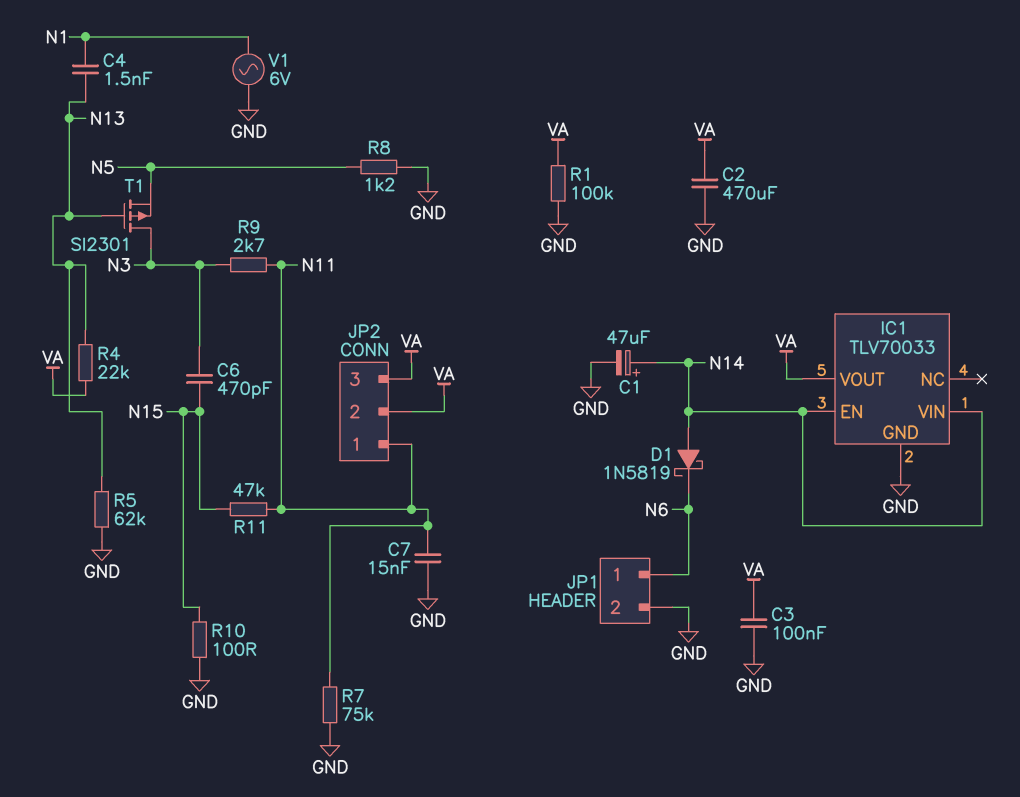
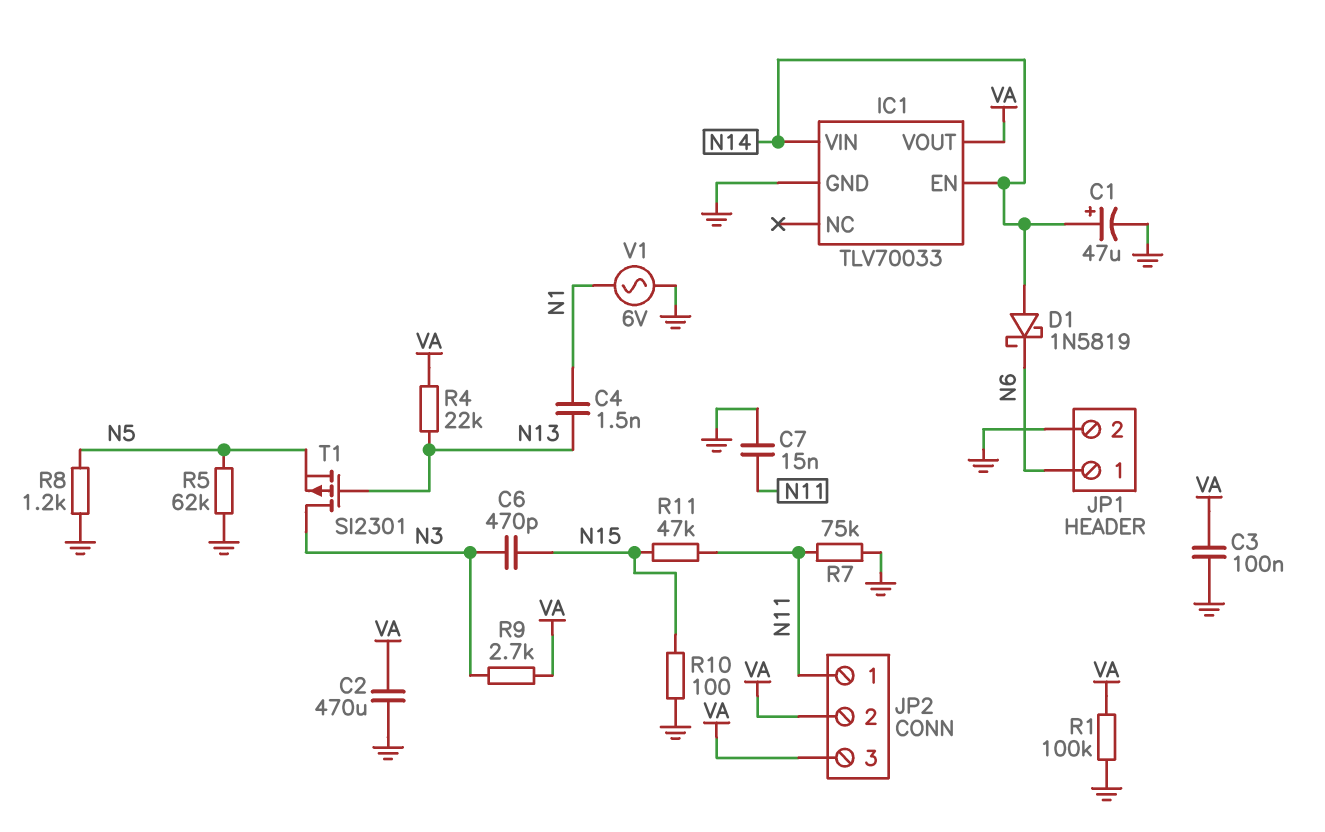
R5: 62k (GND, N13) -> 62k (GND, N5)
R9: 2.7k (N3, N11) -> 2.7k (N3, VA)

